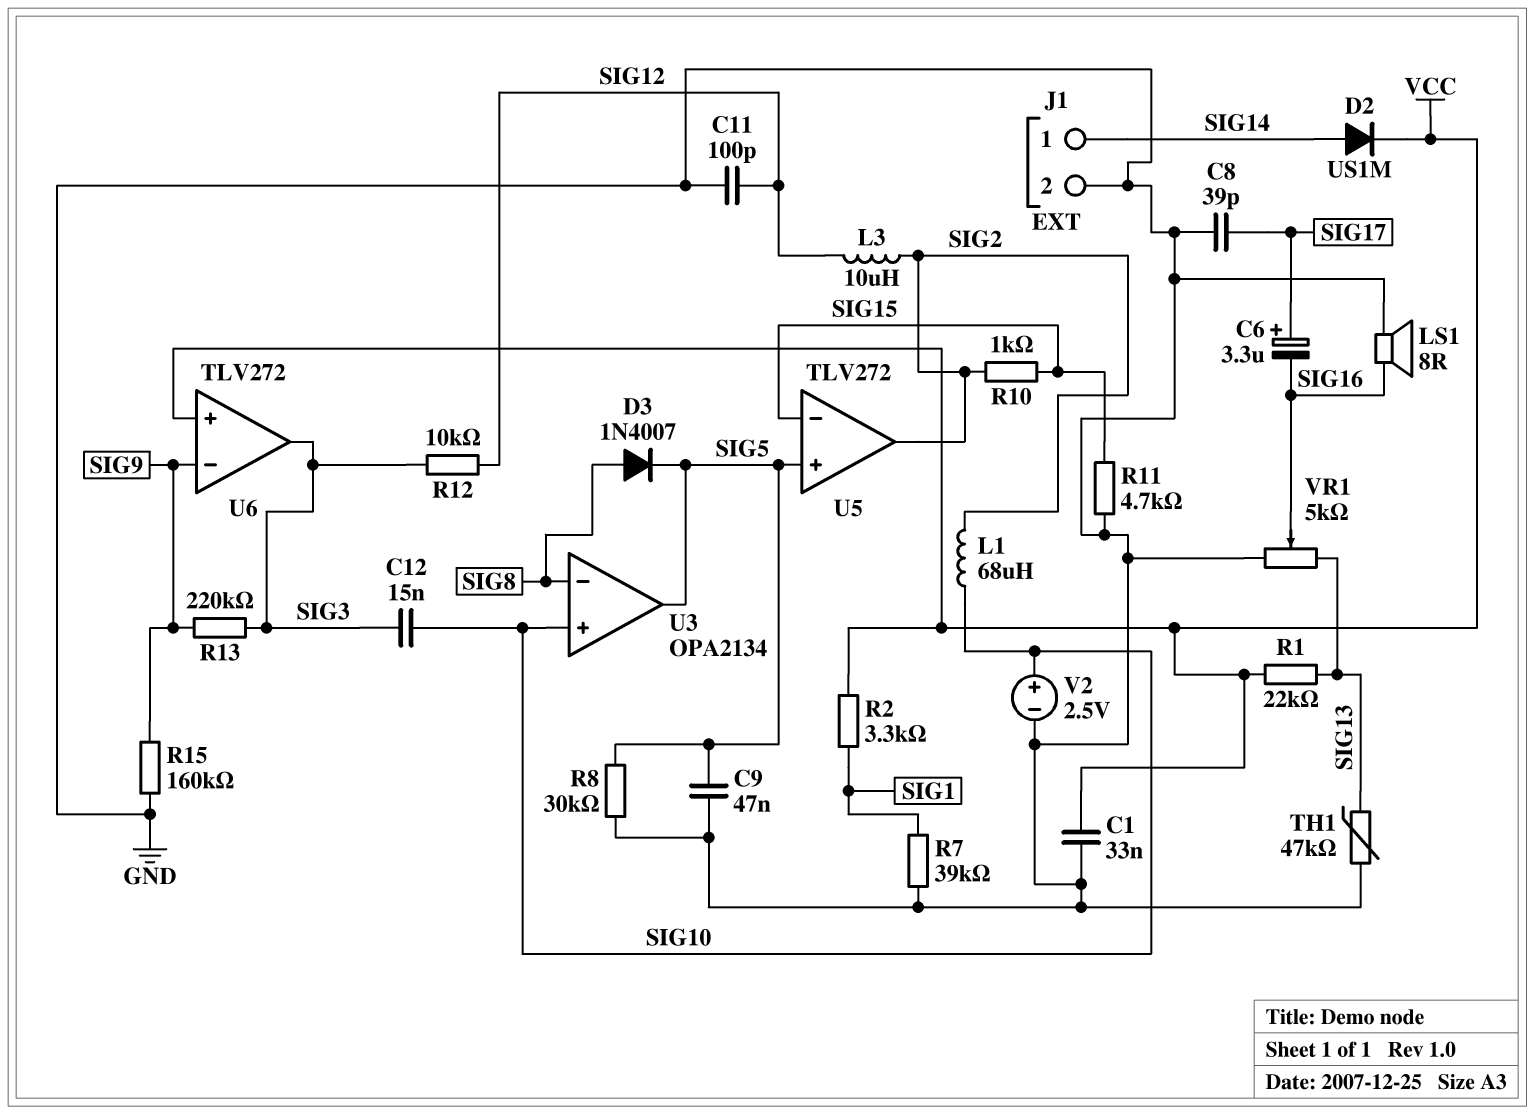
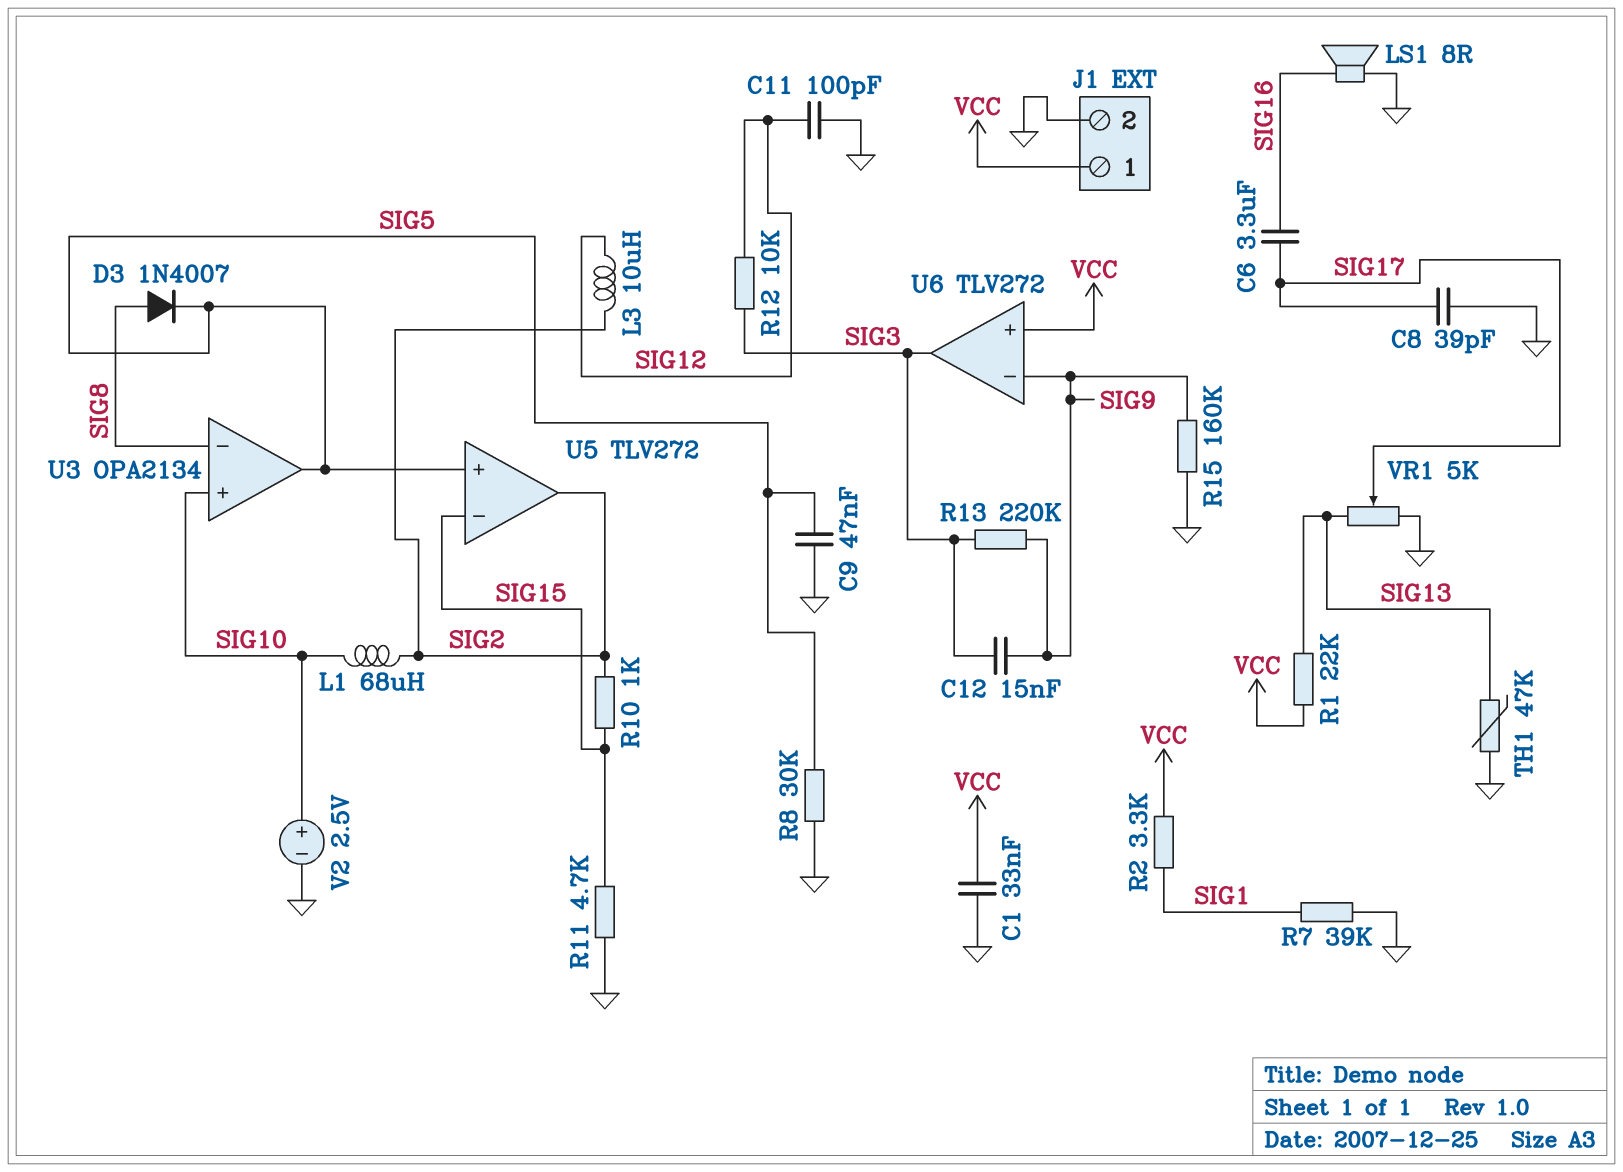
C6: 3.3uF (plus SIG17, minus SIG16) -> 3.3uF (SIG16, SIG17)
C12: 15nF (SIG3, SIG10) -> 15nF (SIG3, SIG9)
D2: diode US1M (A SIG14, K VCC) -> none
J1 pin 1: SIG14 -> VCC
VR1: 5k (GND, SIG13, wiper SIG16) -> 5k (GND, SIG13, wiper SIG17)

